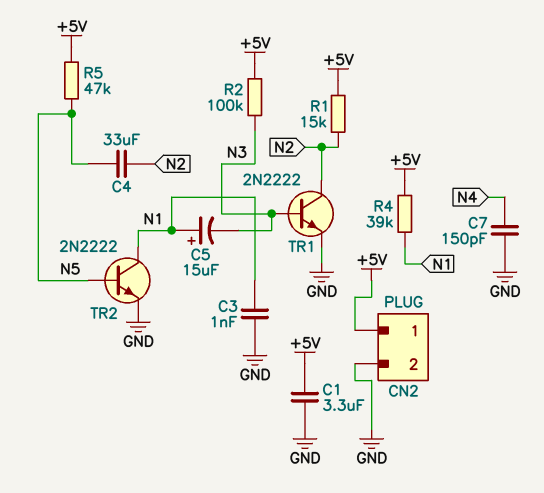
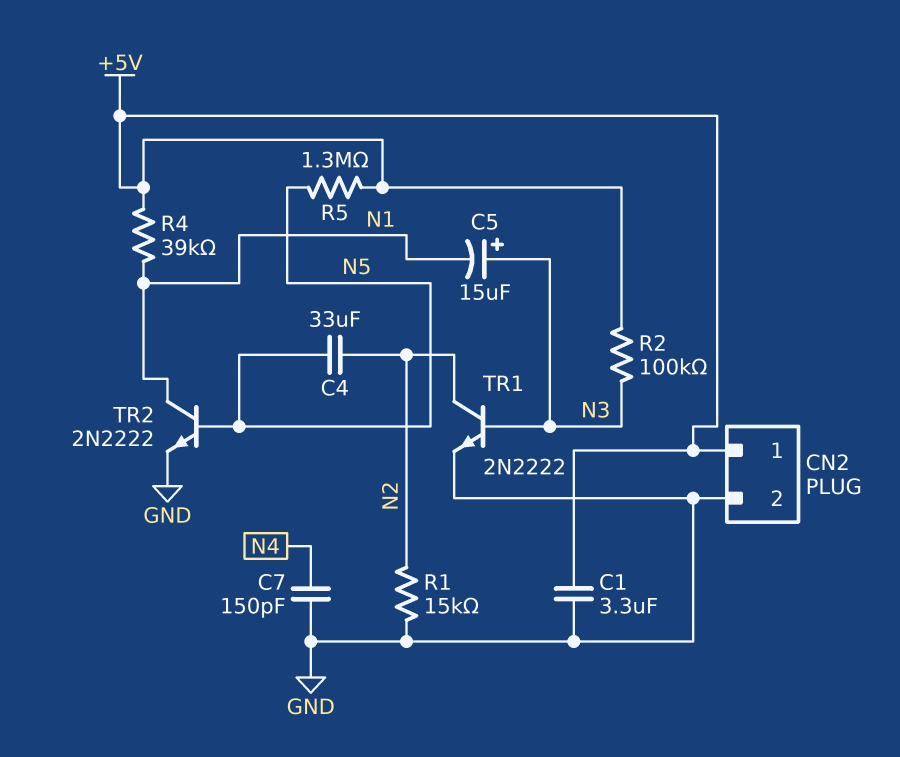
C3: 1nF (GND, N1) -> none
C5: 15uF (plus N1, minus N3) -> 15uF (plus N3, minus N1)
R1: 15k (+5V, N2) -> 15k (GND, N2)
R5: 47k (+5V, N5) -> 1.3M (+5V, N5)

